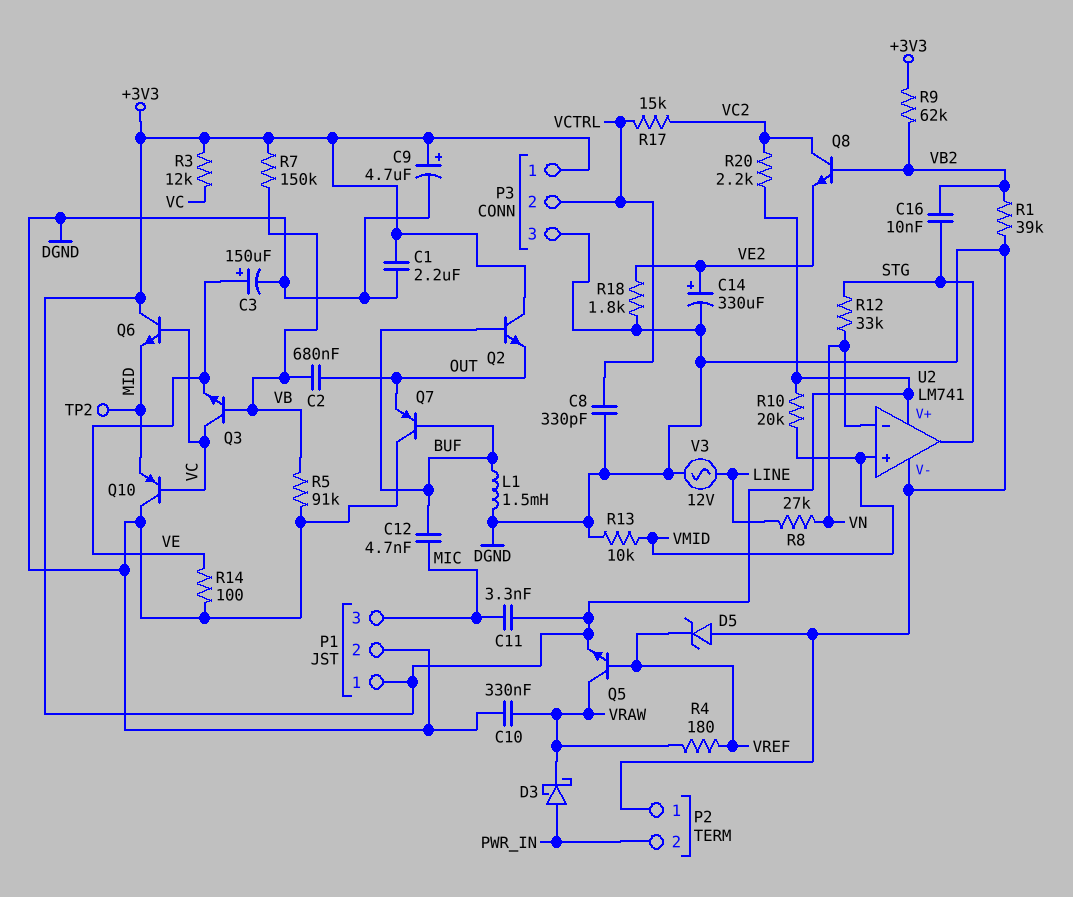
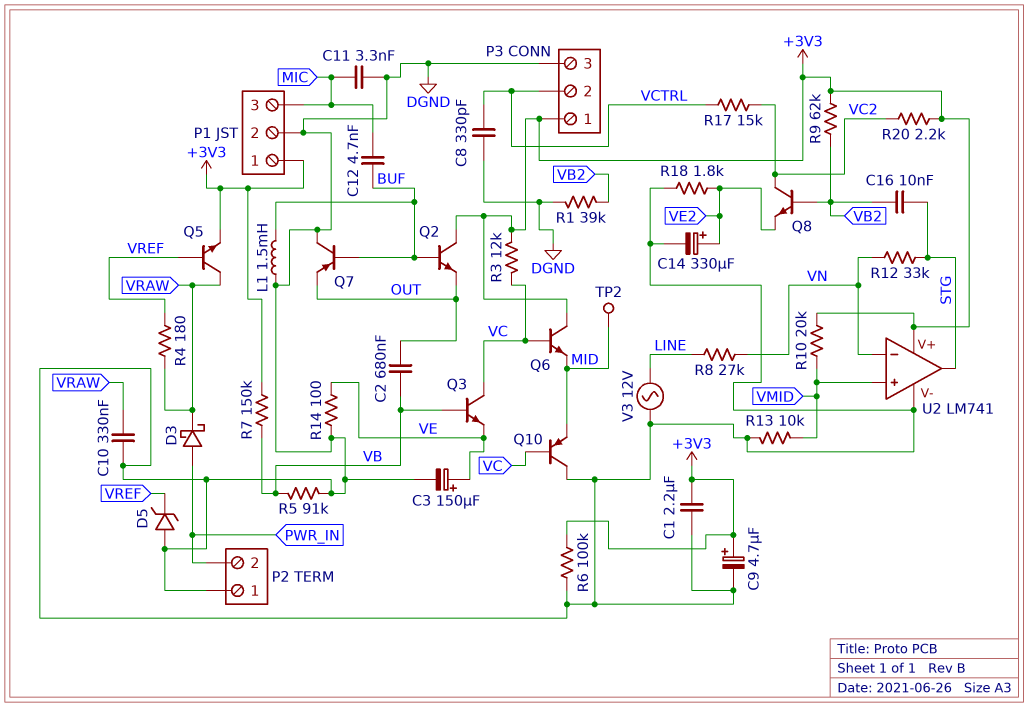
C11: 3.3nF (+3V3, MIC) -> 3.3nF (DGND, MIC)
R6: none -> 100k (+3V3, DGND)

